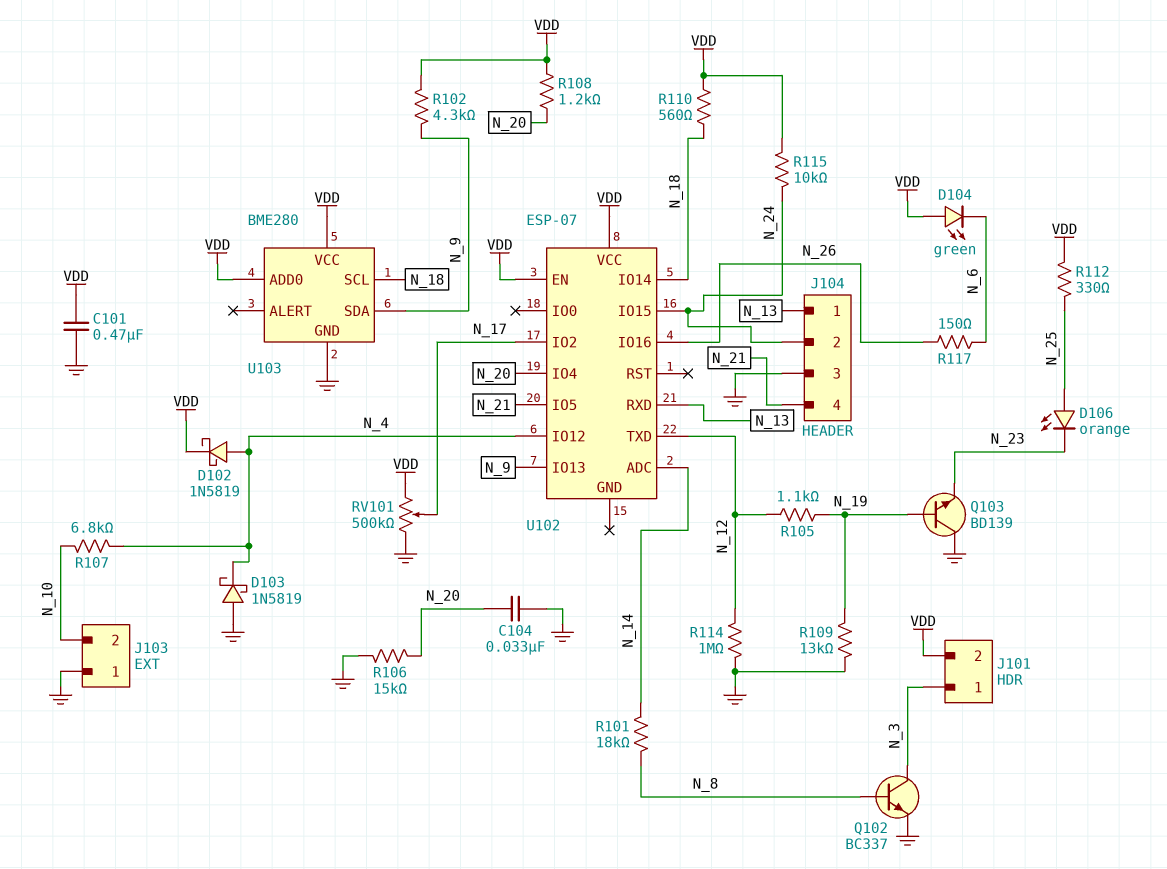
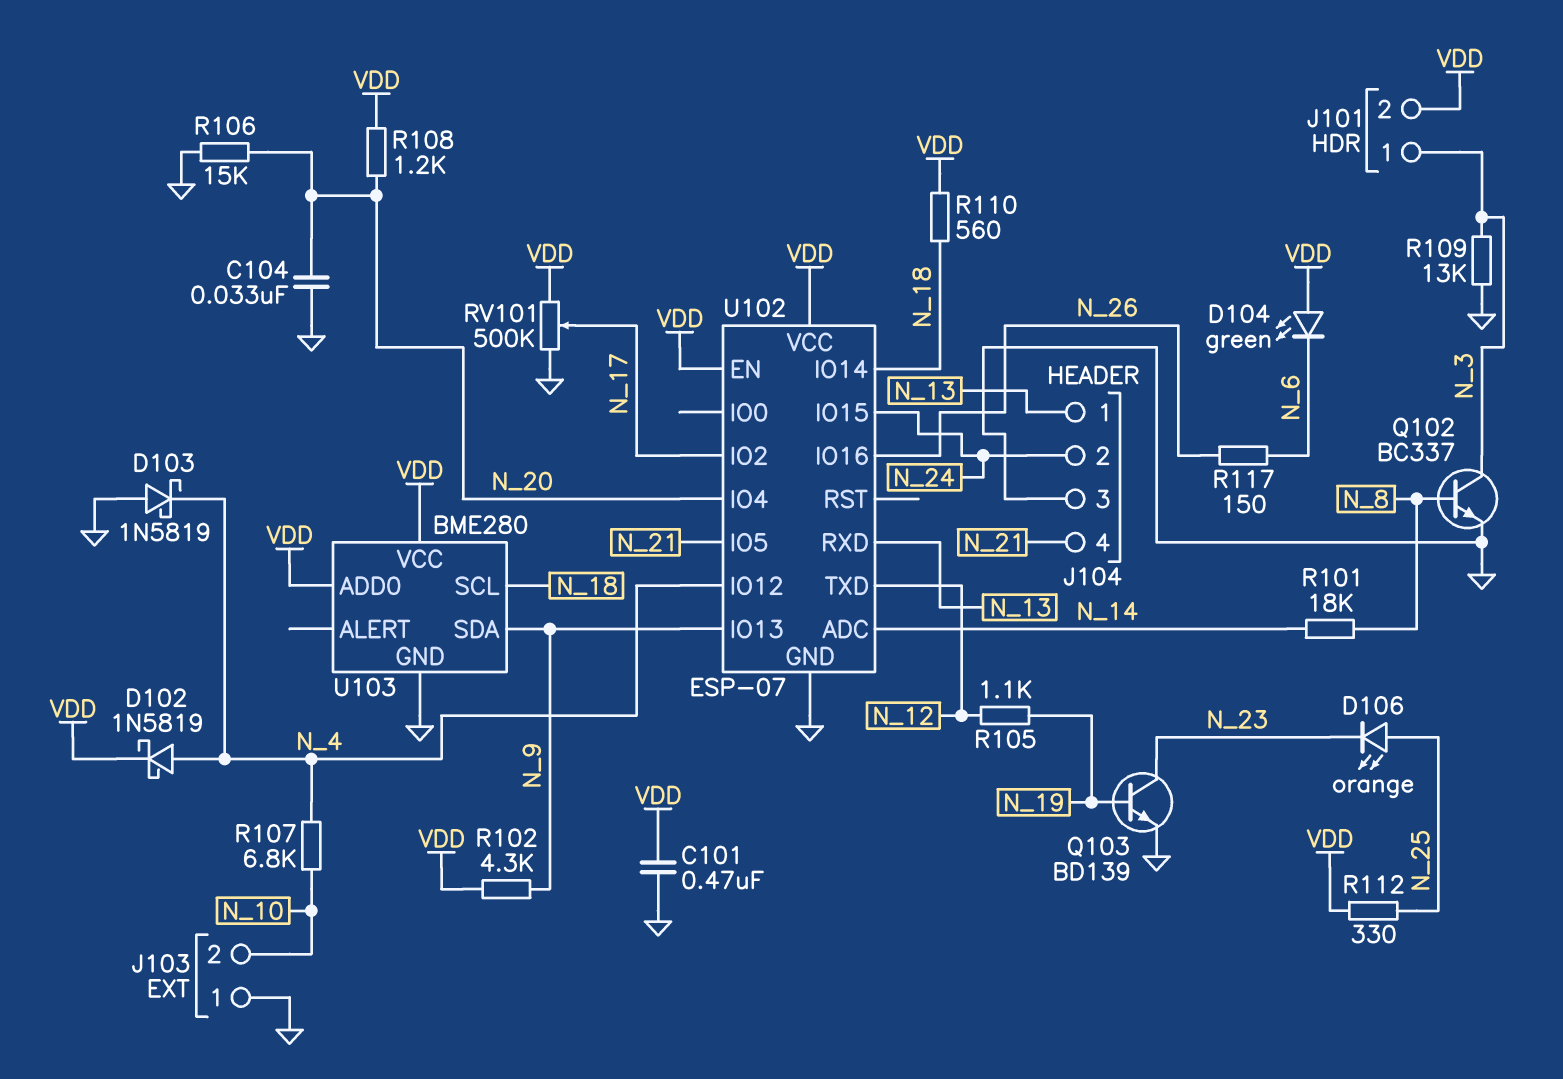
Q103: NPN BD139 (B N_19, C GND, E N_23) -> NPN BD139 (B N_19, C N_23, E GND)
R109: 13k (GND, N_19) -> 13k (GND, N_3)
R114: 1M (GND, N_12) -> none
R115: 10k (N_24, VDD) -> none
U102 pin GND: none -> GND

